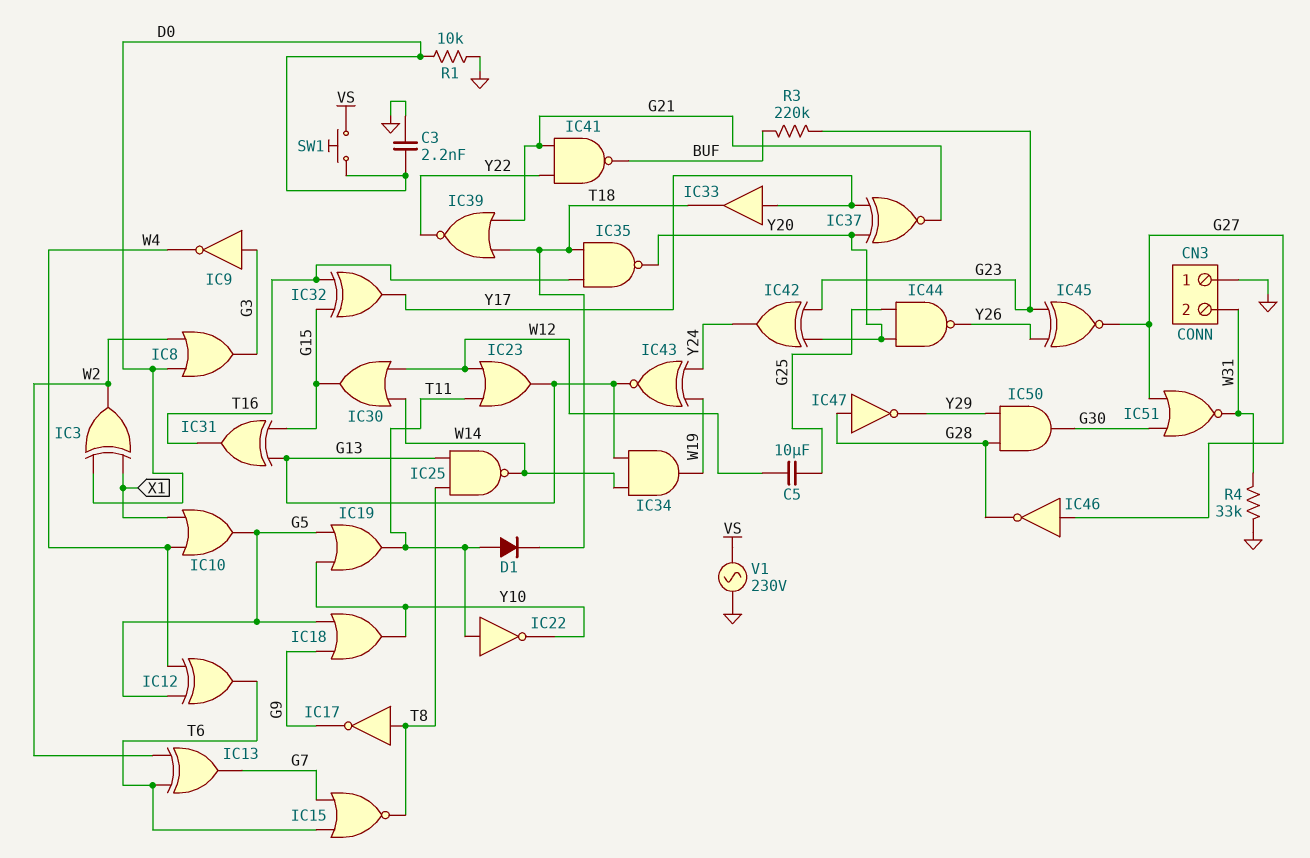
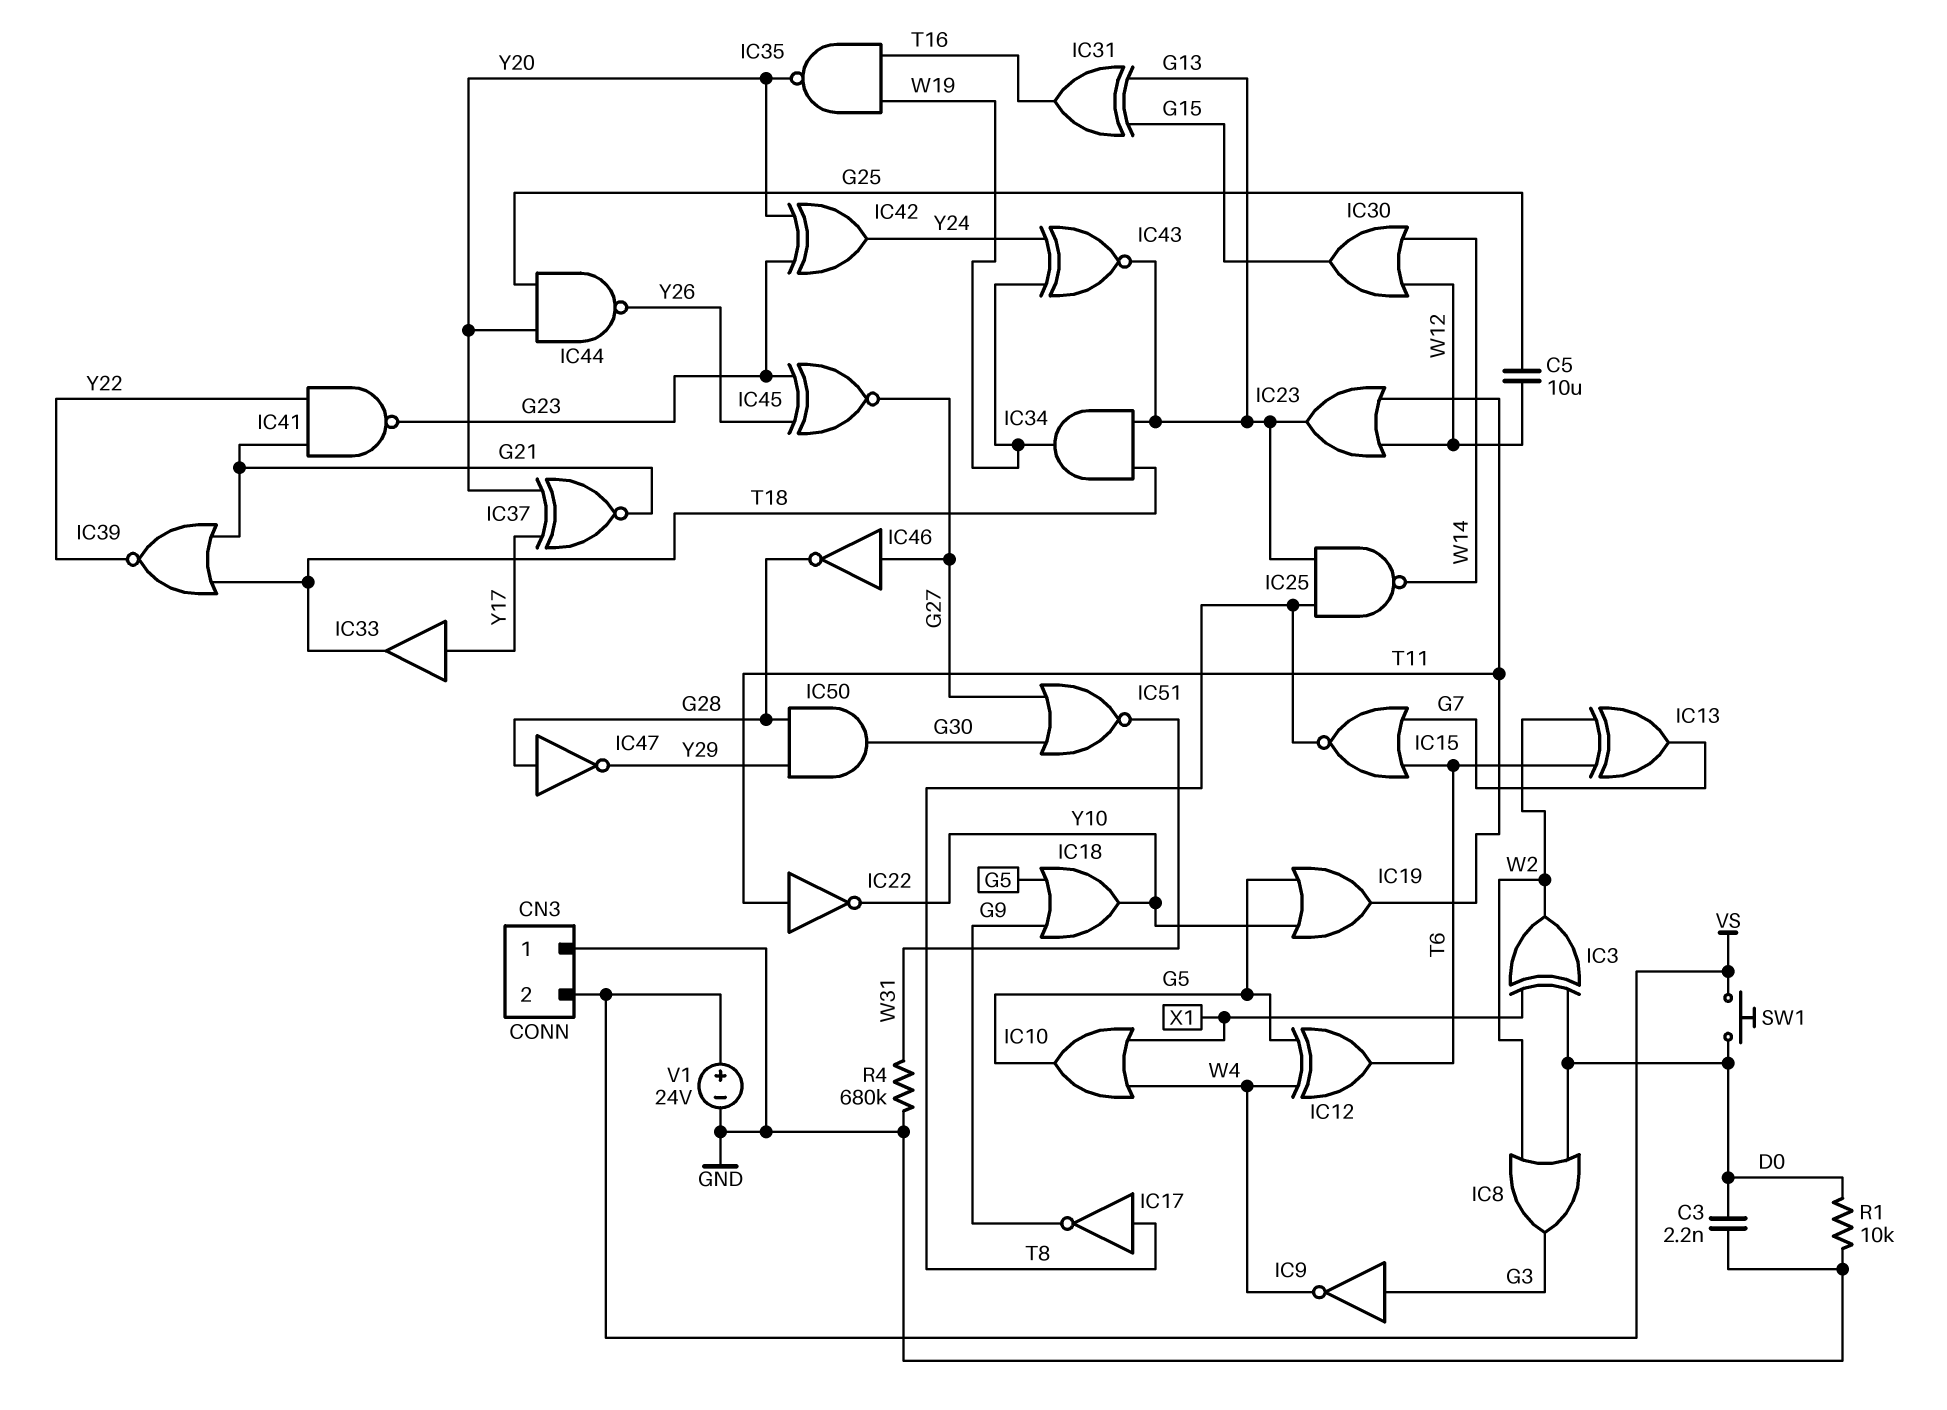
CN3 pin 2: W31 -> VS
D1: diode (A T11, K T18) -> none
IC32: XOR (in G15, in T16, out Y17) -> none
IC34: AND (in G13, in W14, out W19) -> AND (in G13, in T18, out W19)
IC35: NAND (in T16, in T18, out Y20) -> NAND (in T16, in W19, out Y20)
IC41: NAND (in G21, in Y22, out BUF) -> NAND (in G21, in Y22, out G23)
R3: 220k (BUF, G23) -> none
R4: 33k (GND, W31) -> 680k (GND, W31)
V1: AC 230V (GND, VS) -> 24V (plus VS, minus GND)

